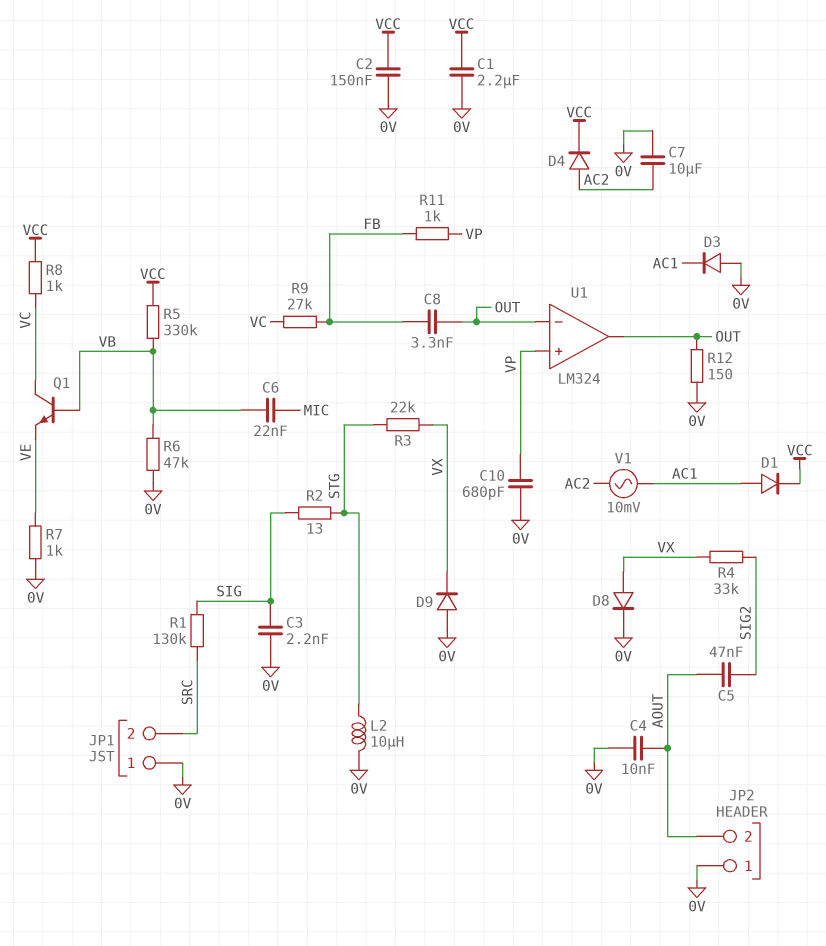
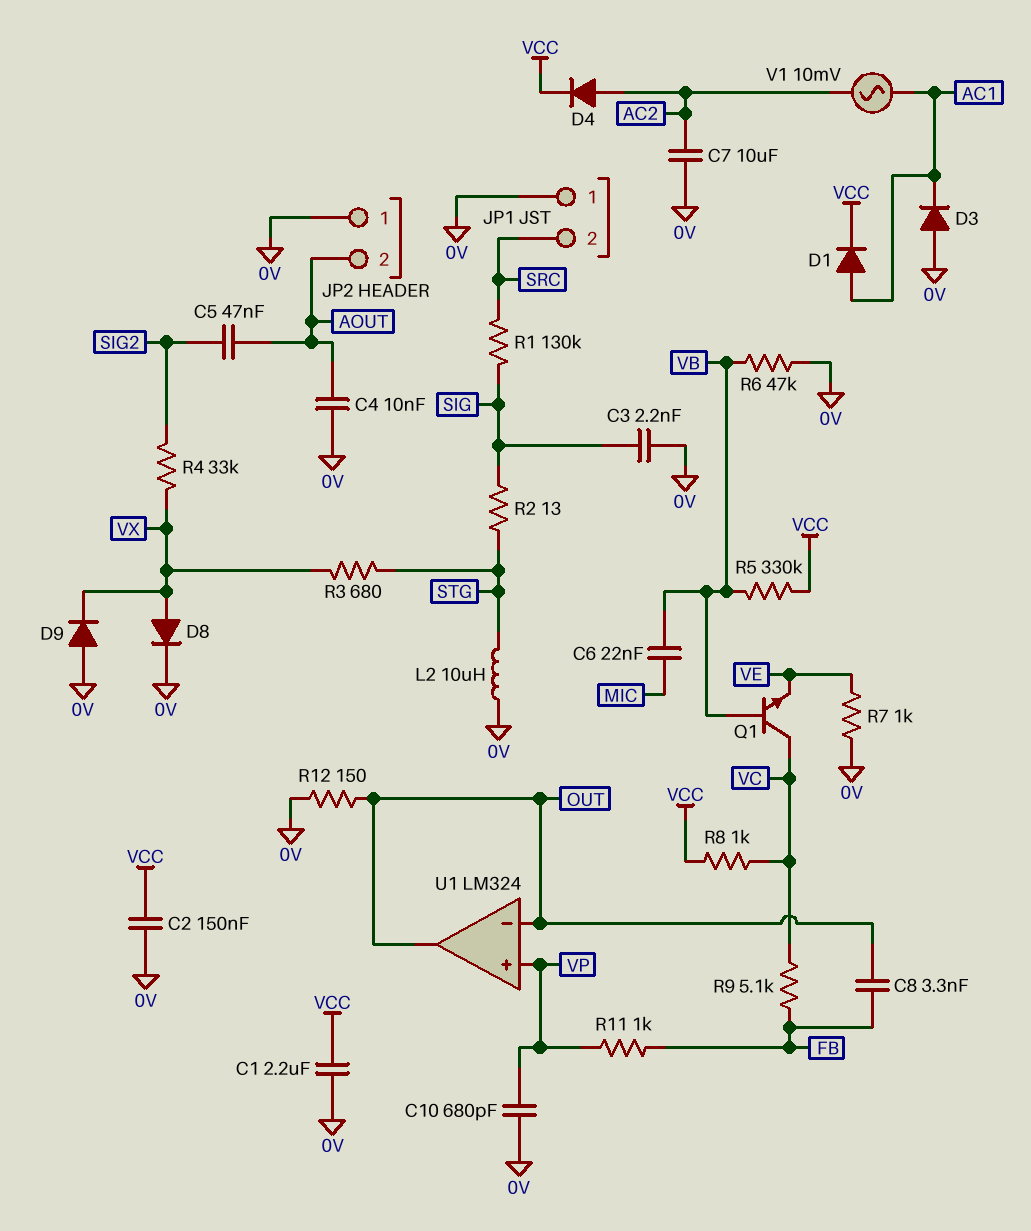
R3: 22k (STG, VX) -> 680 (STG, VX)
R9: 27k (FB, VC) -> 5.1k (FB, VC)

